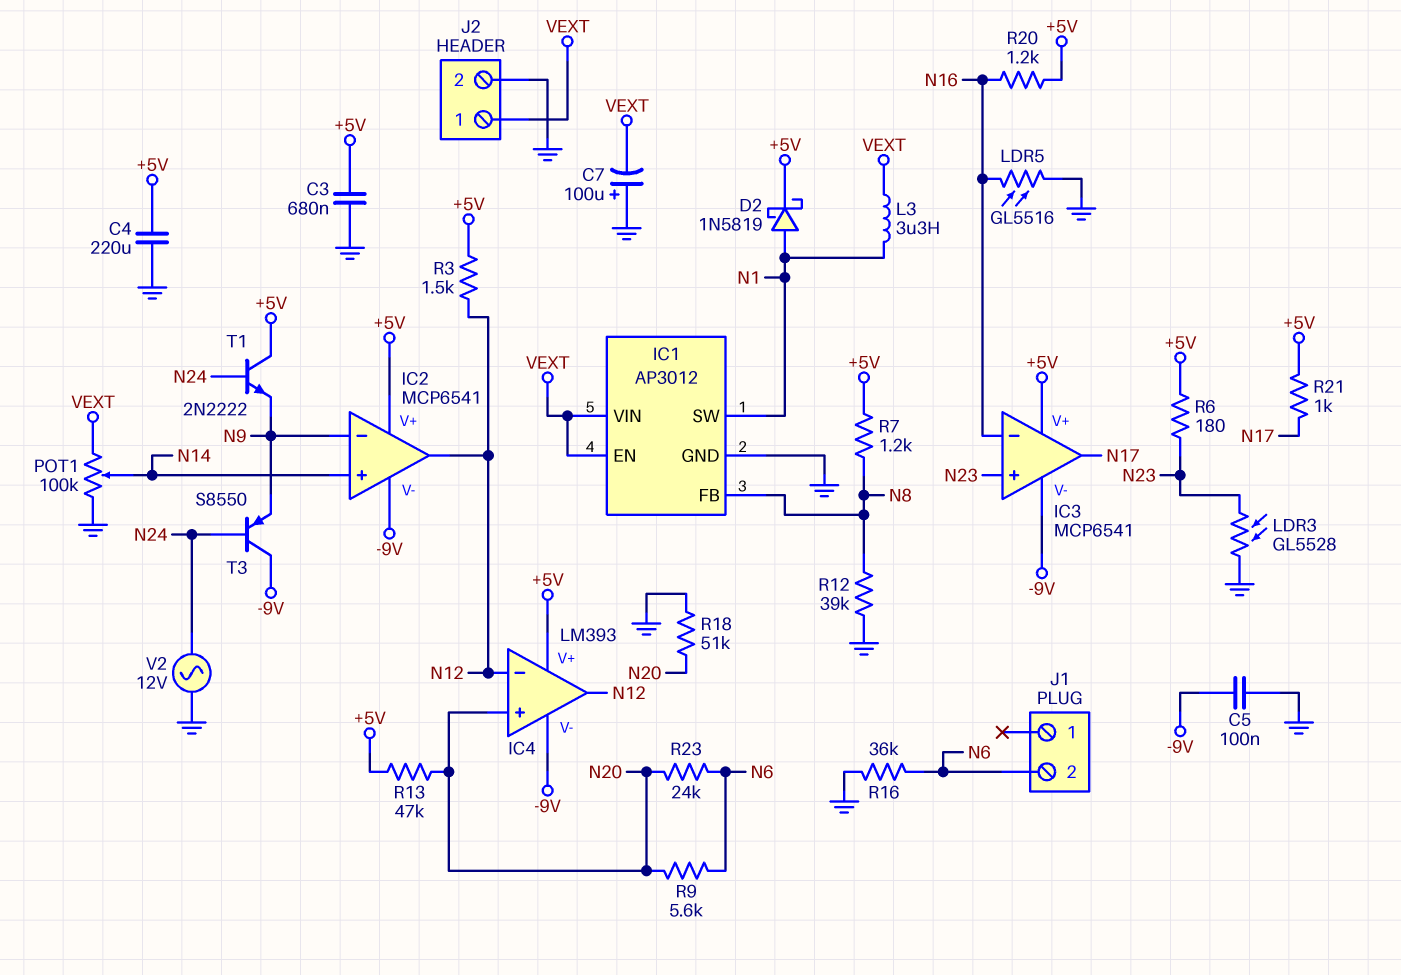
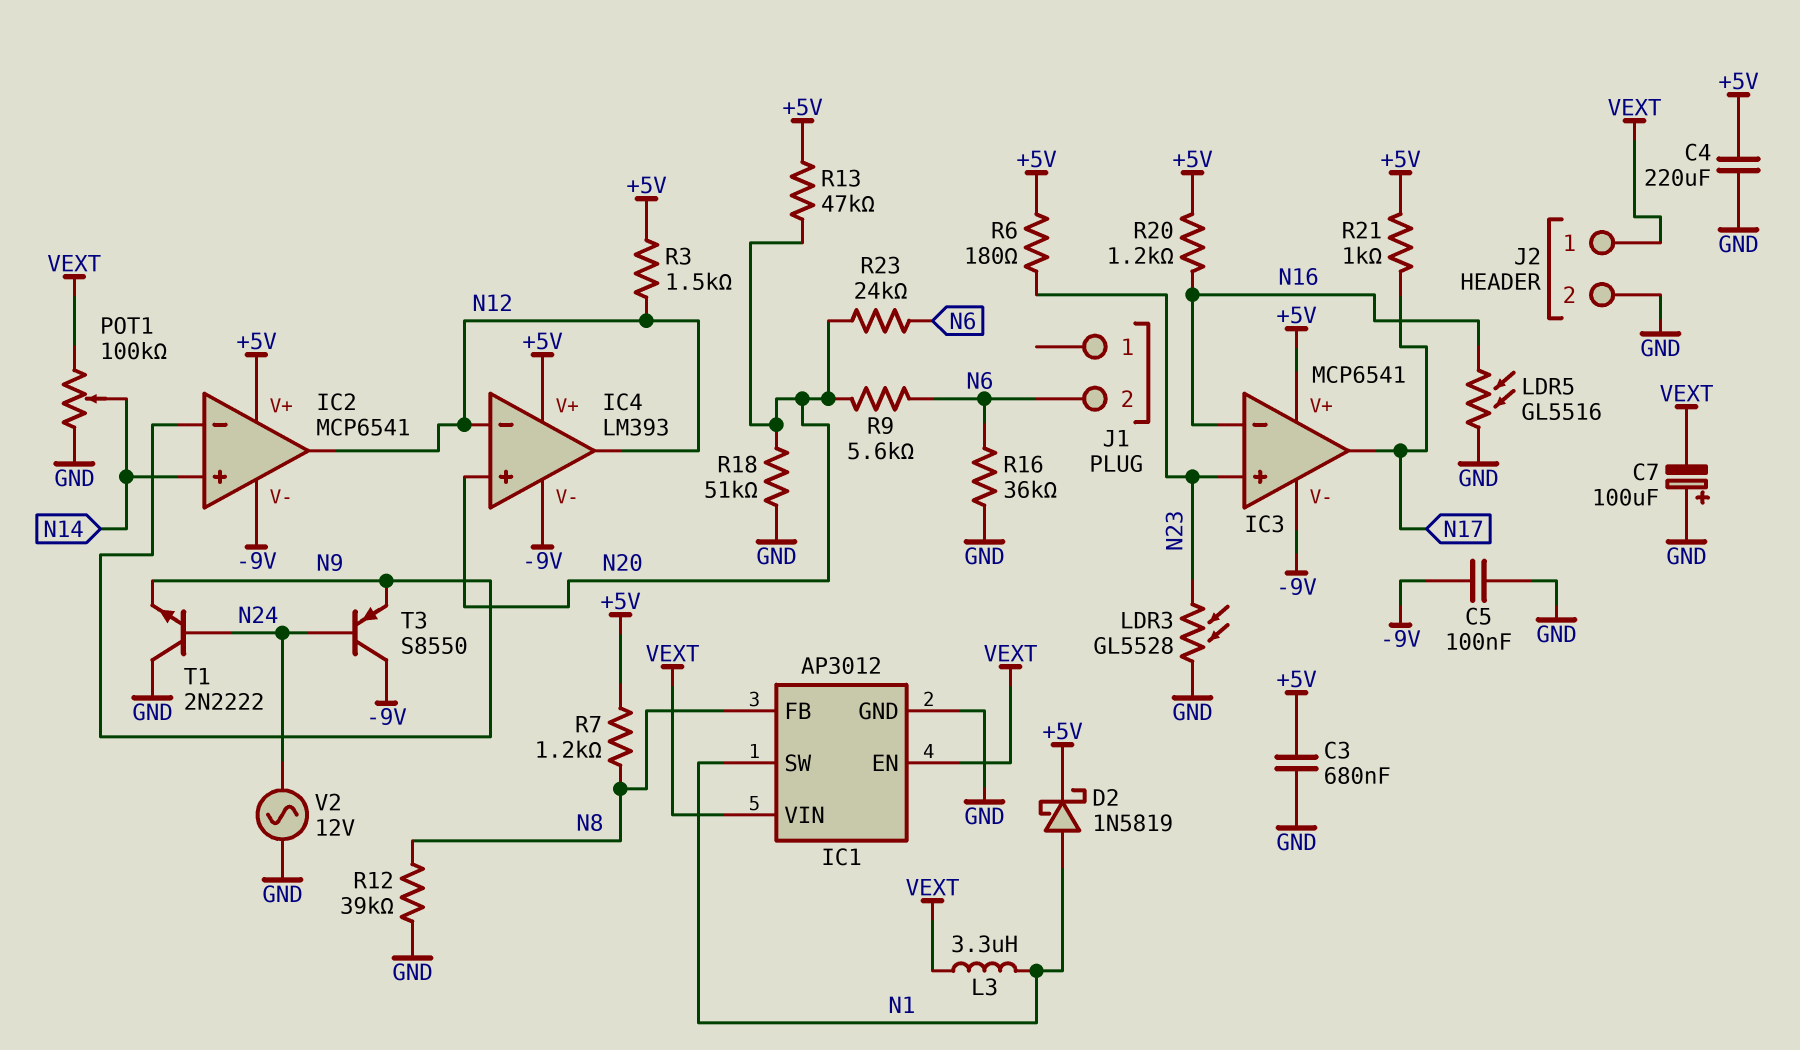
T1: NPN 2N2222 (B N24, C +5V, E N9) -> NPN 2N2222 (B N24, C GND, E N9)

